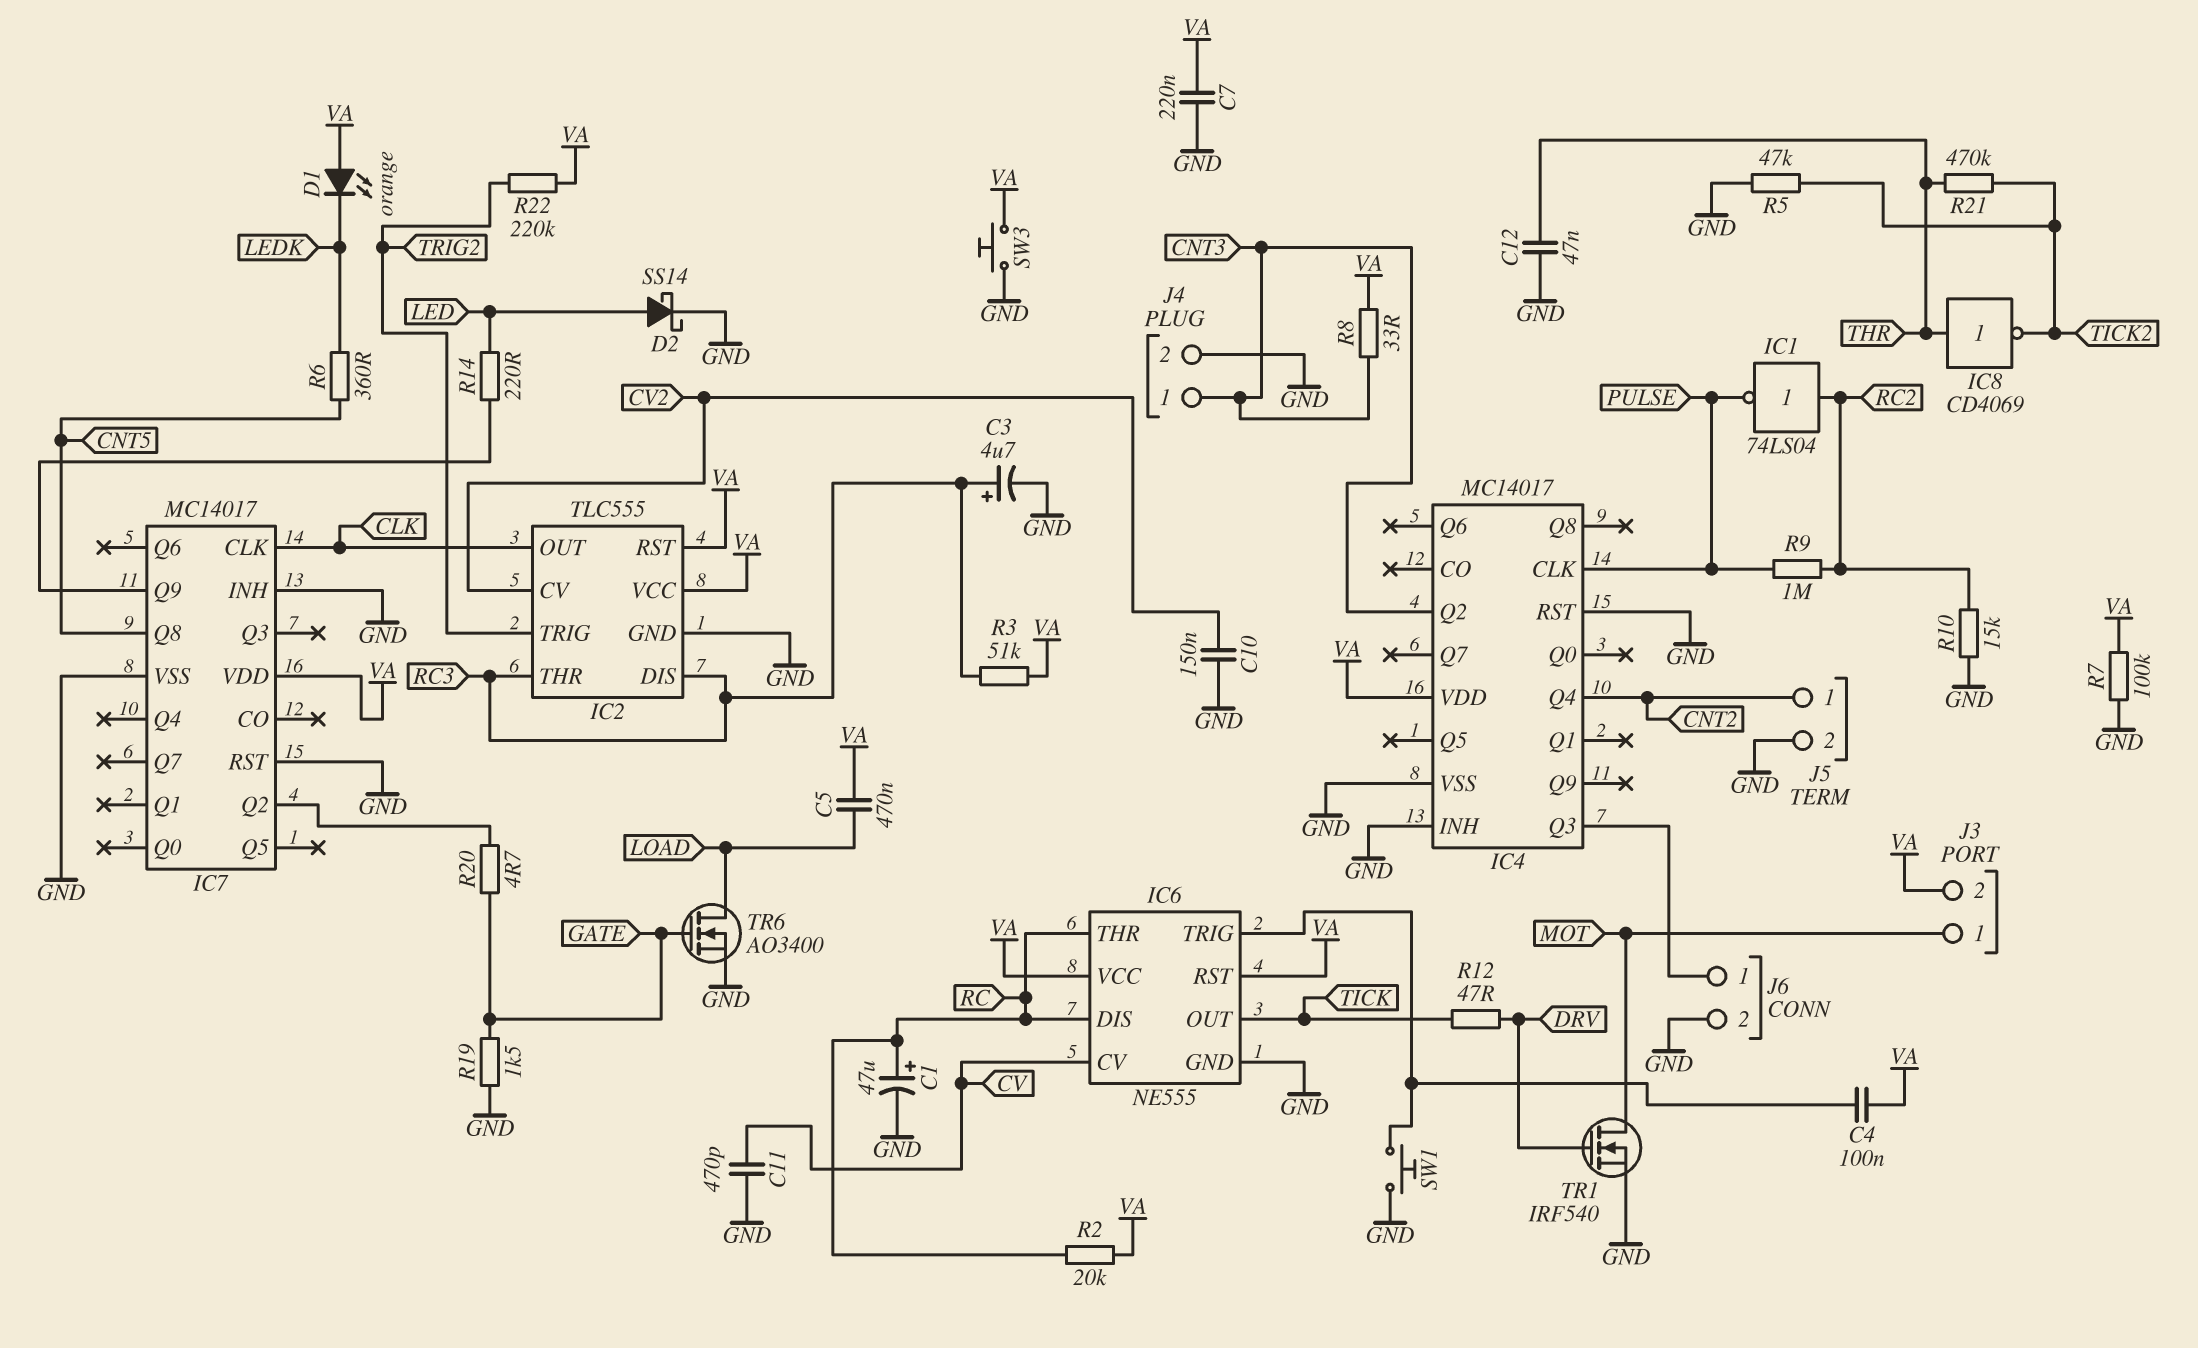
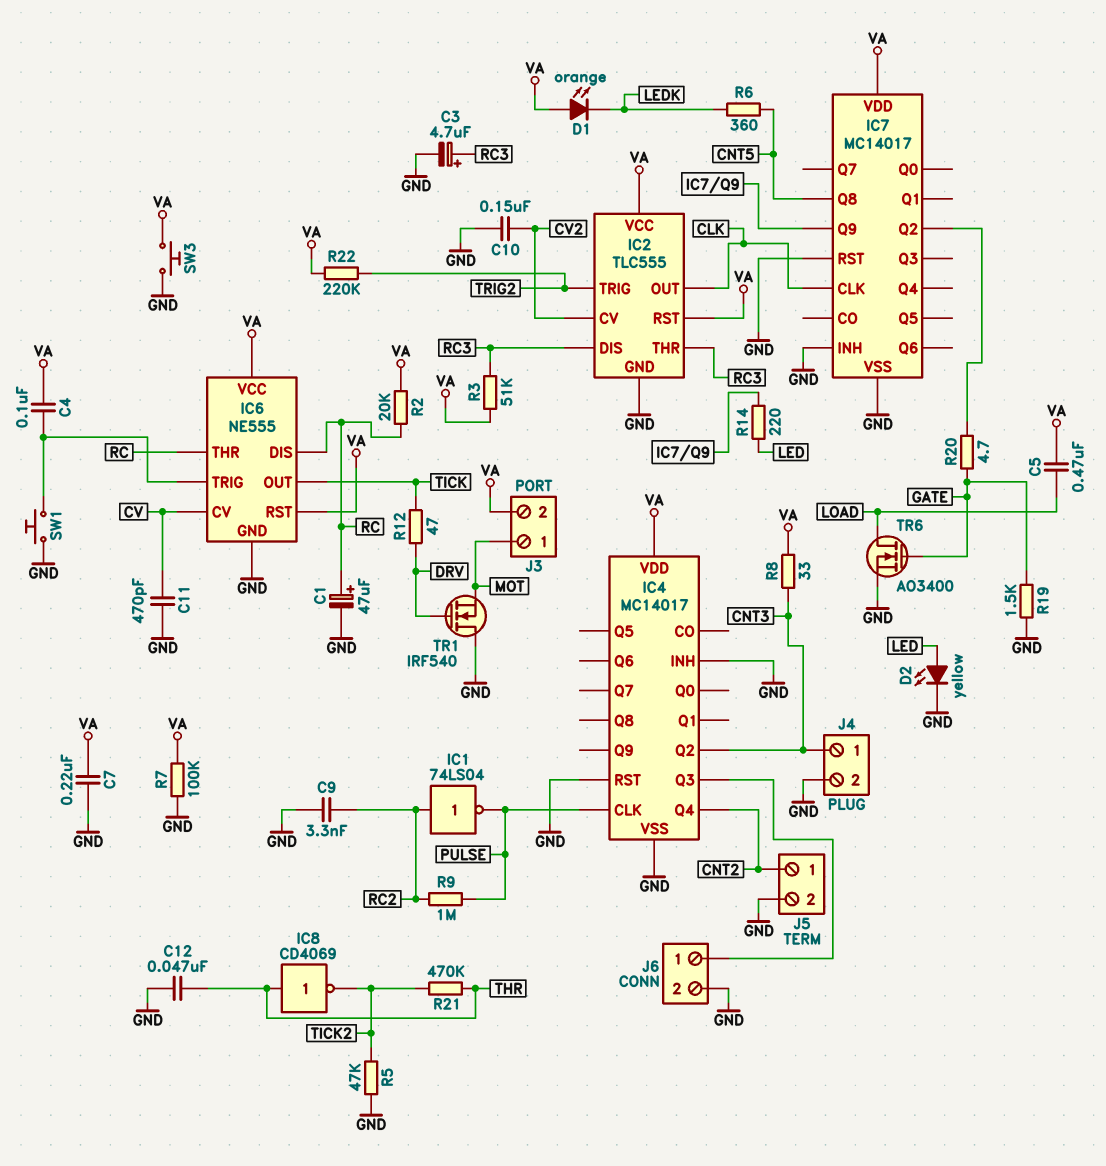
C9: none -> 3.3nF (GND, RC2)
D2: schottky SS14 (A LED, K GND) -> LED yellow (A LED, K GND)
R10: 15k (GND, RC2) -> none
TR1: NMOS IRF540 (G DRV, D MOT, S GND) -> NMOS IRF540 (G DRV, D GND, S MOT)

